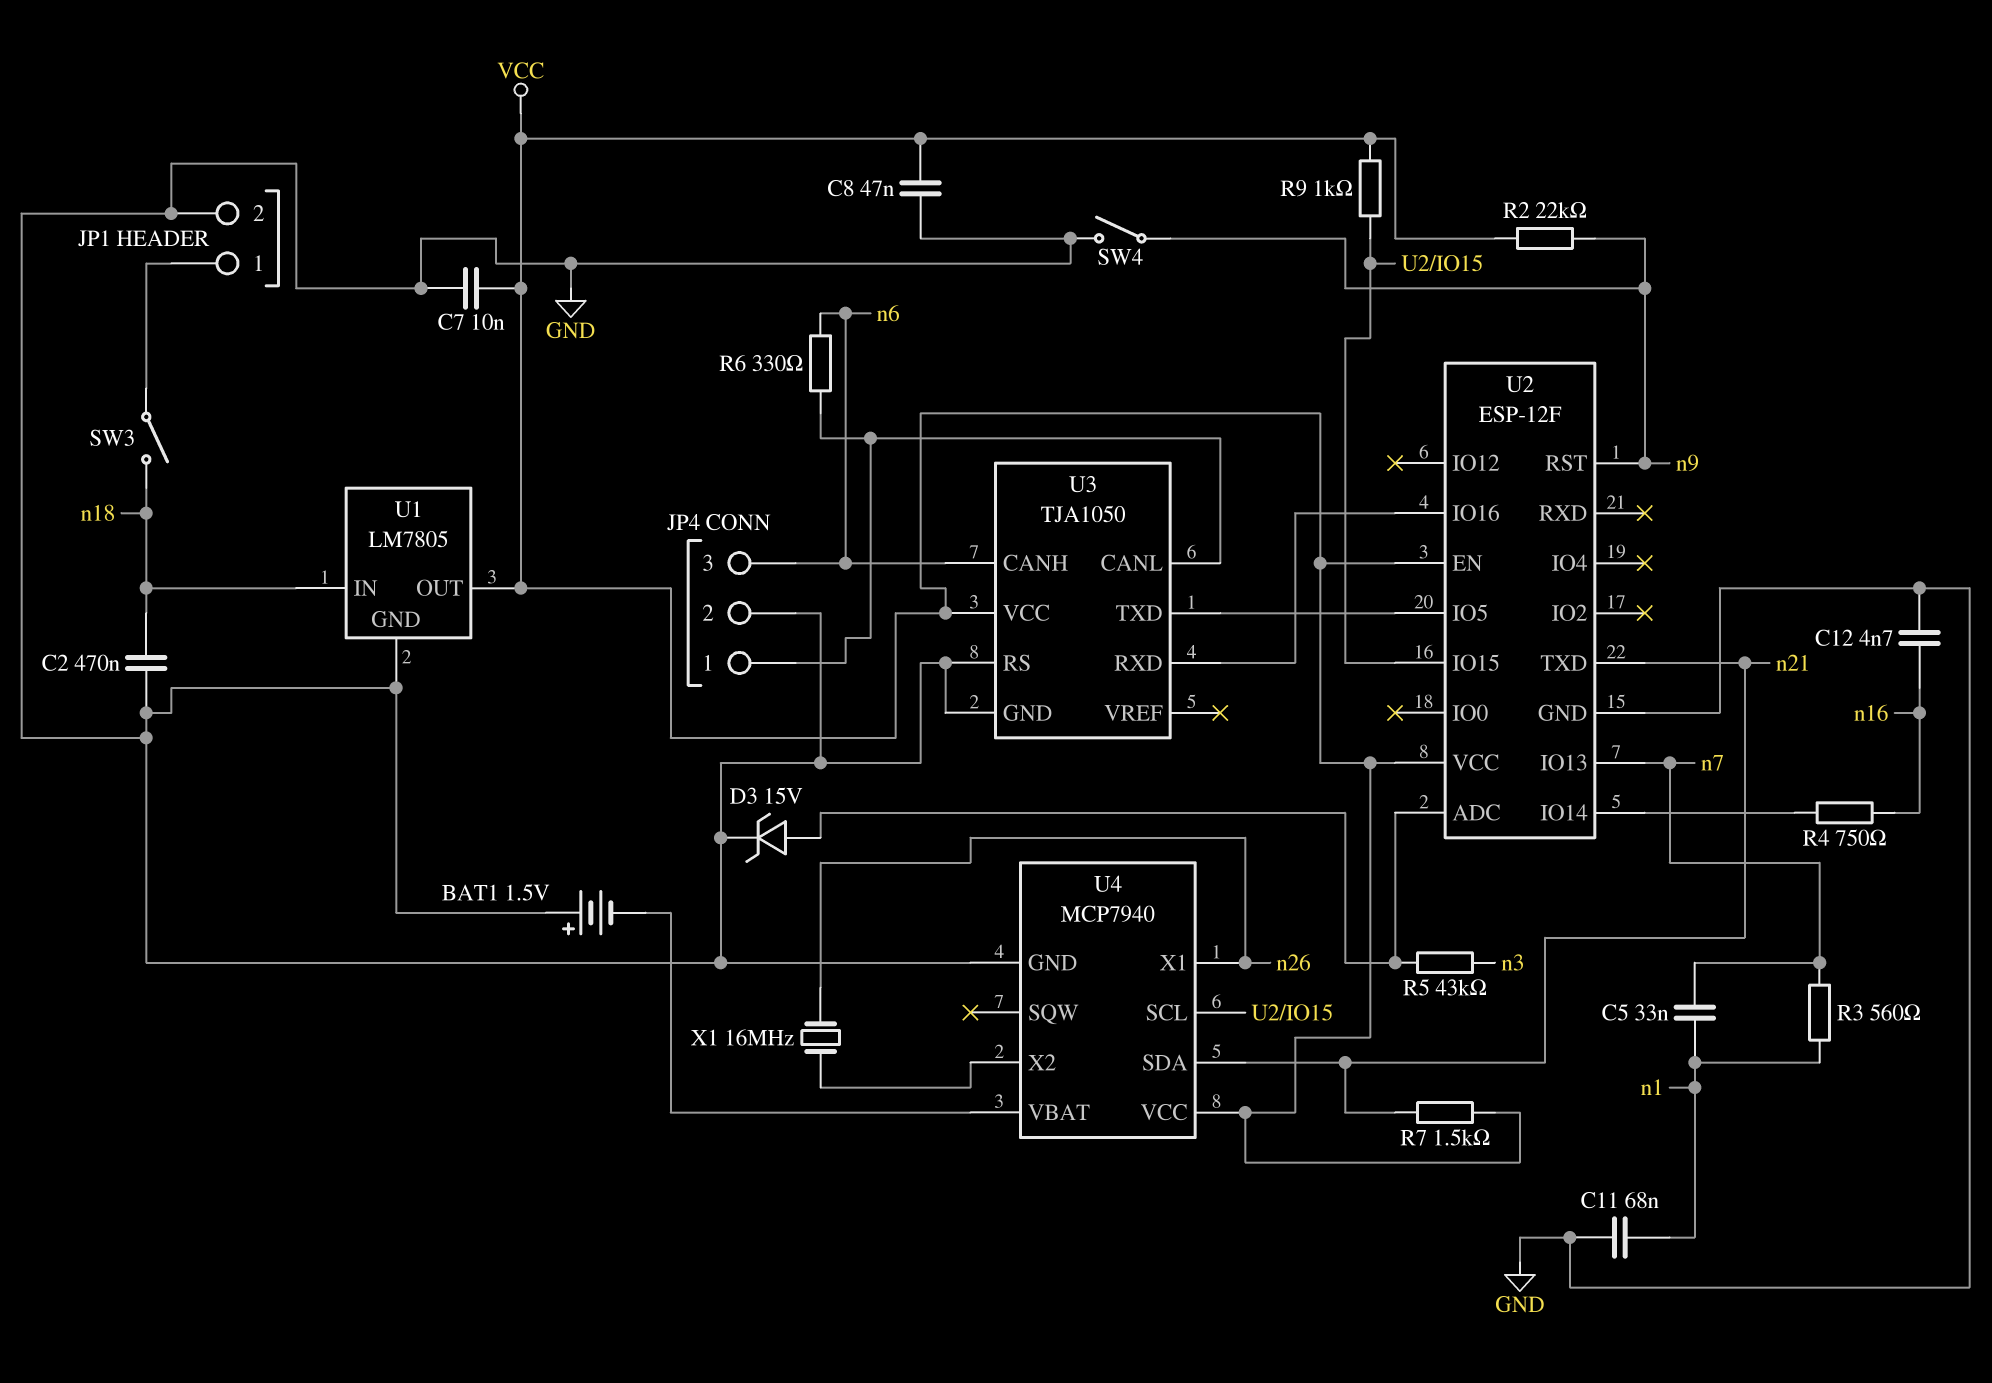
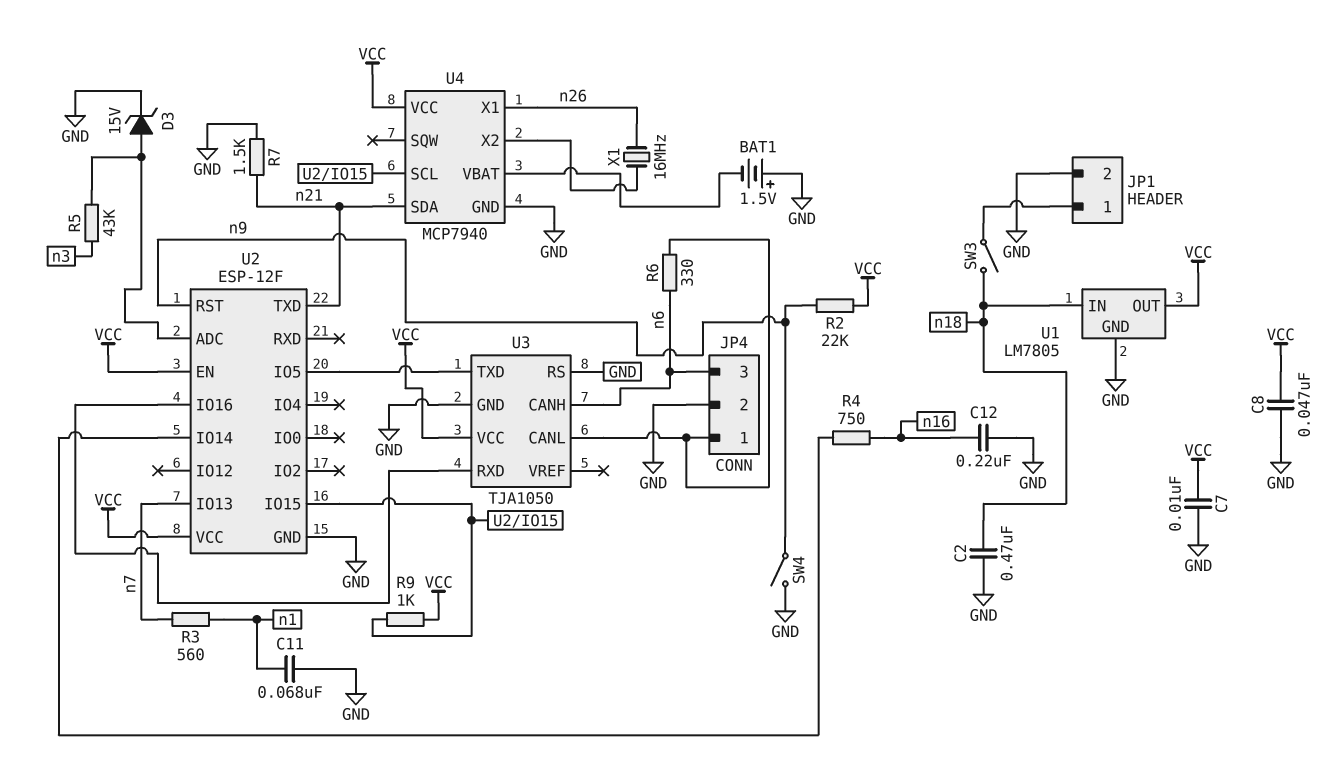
C5: 33nF (n1, n7) -> none
C12: 4.7nF (GND, n16) -> 220nF (GND, n16)
R7: 1.5k (VCC, n21) -> 1.5k (GND, n21)

